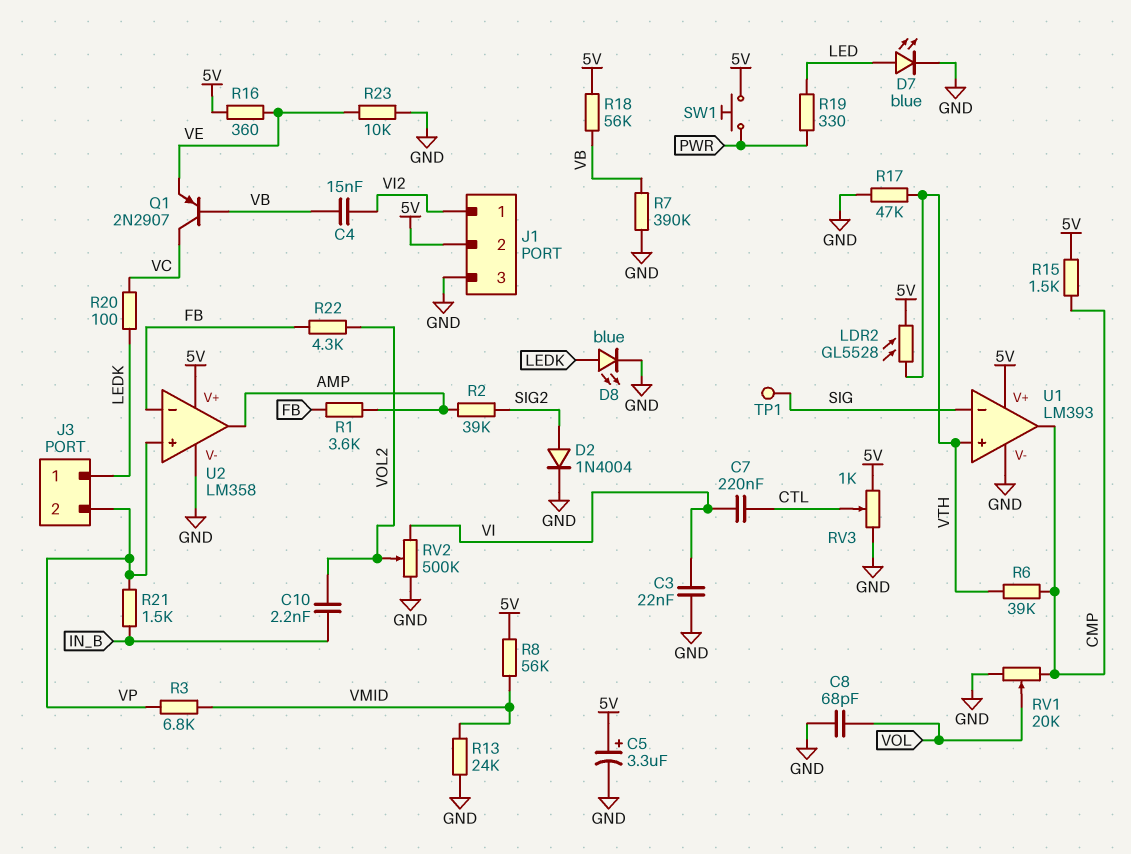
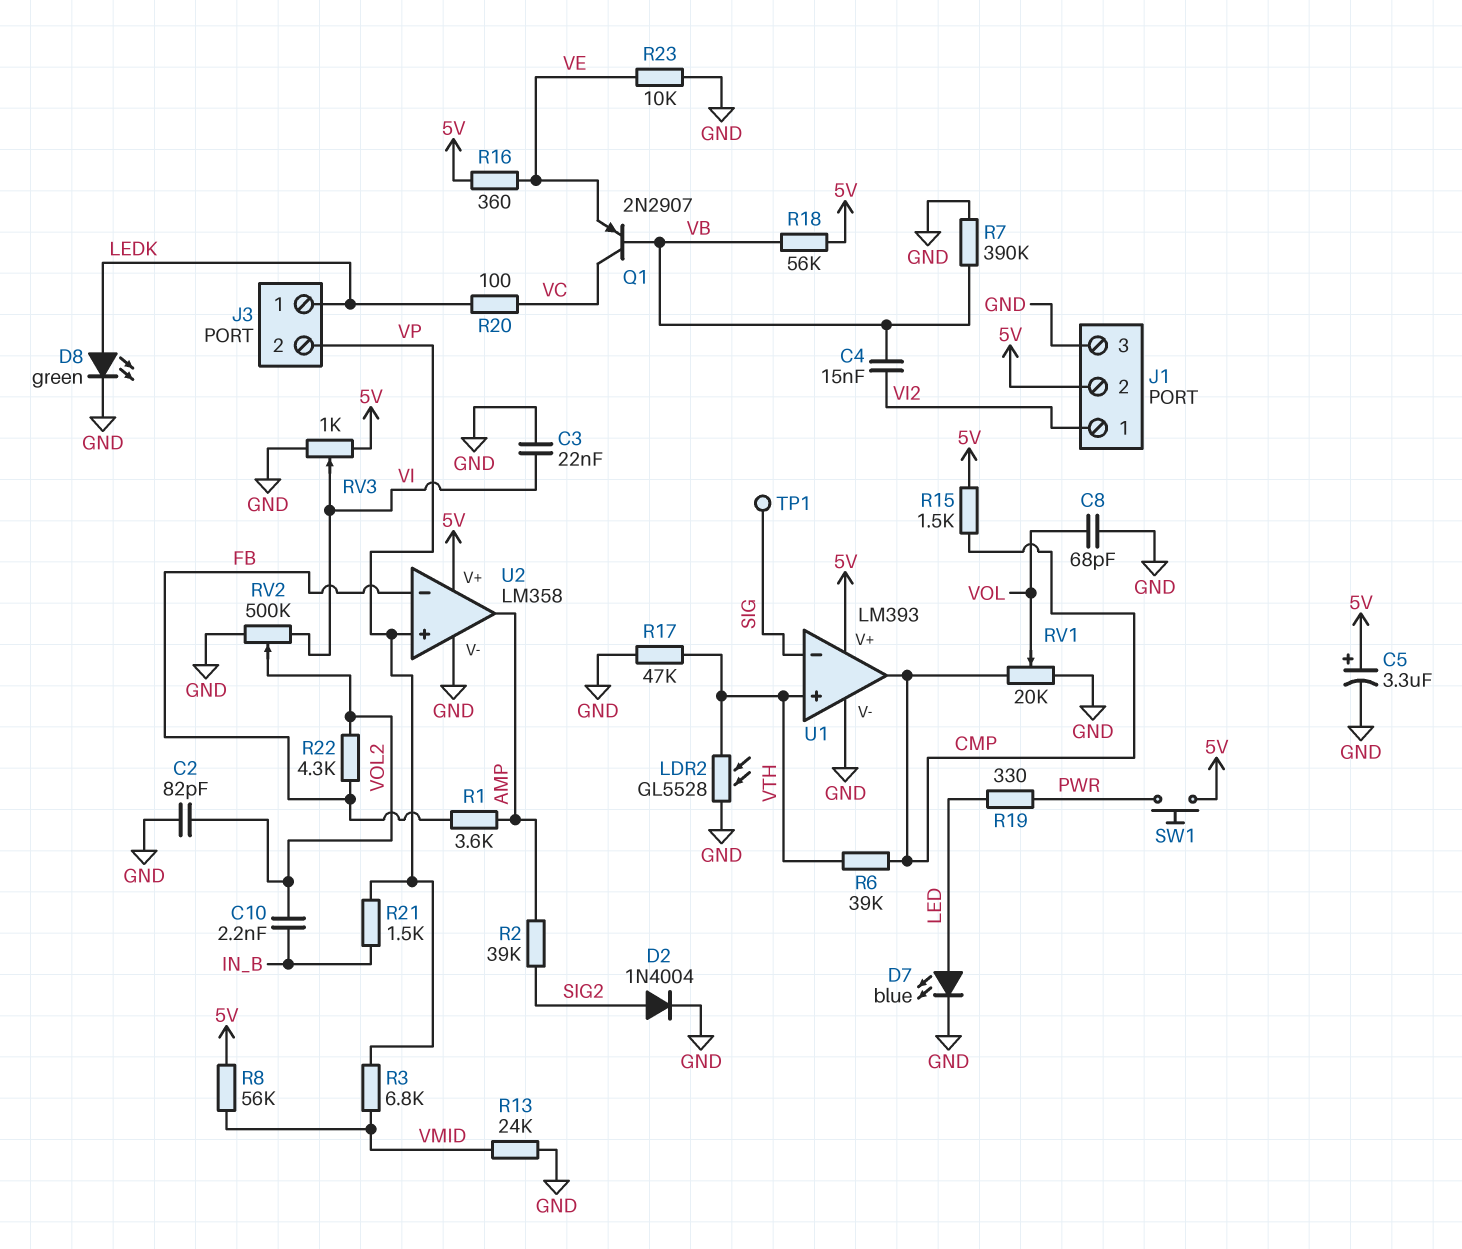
C2: none -> 82pF (GND, VOL2)
C7: 220nF (CTL, VI) -> none
D8: LED blue (A LEDK, K GND) -> LED green (A LEDK, K GND)
LDR2: GL5528 (5V, VTH) -> GL5528 (GND, VTH)
RV3: 1k (5V, GND, wiper CTL) -> 1k (5V, GND, wiper VI)

